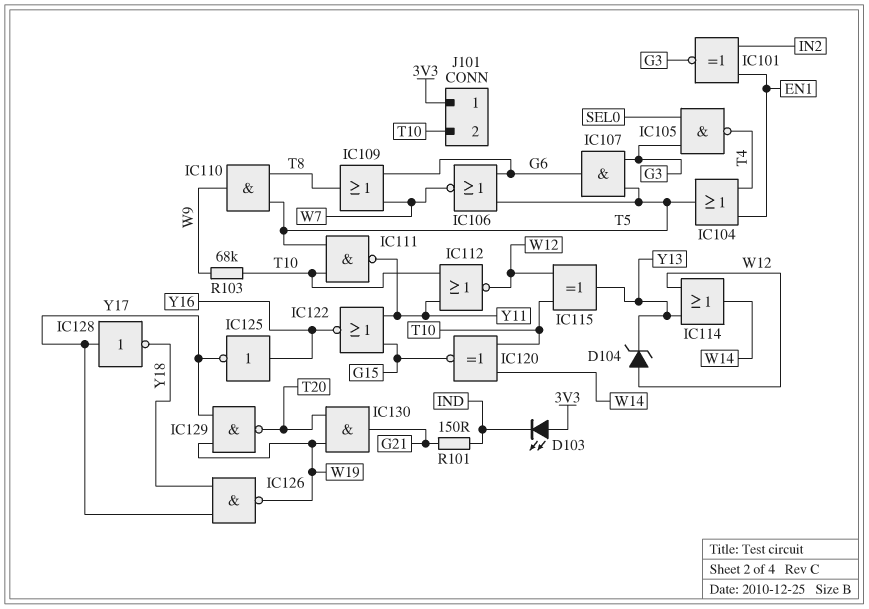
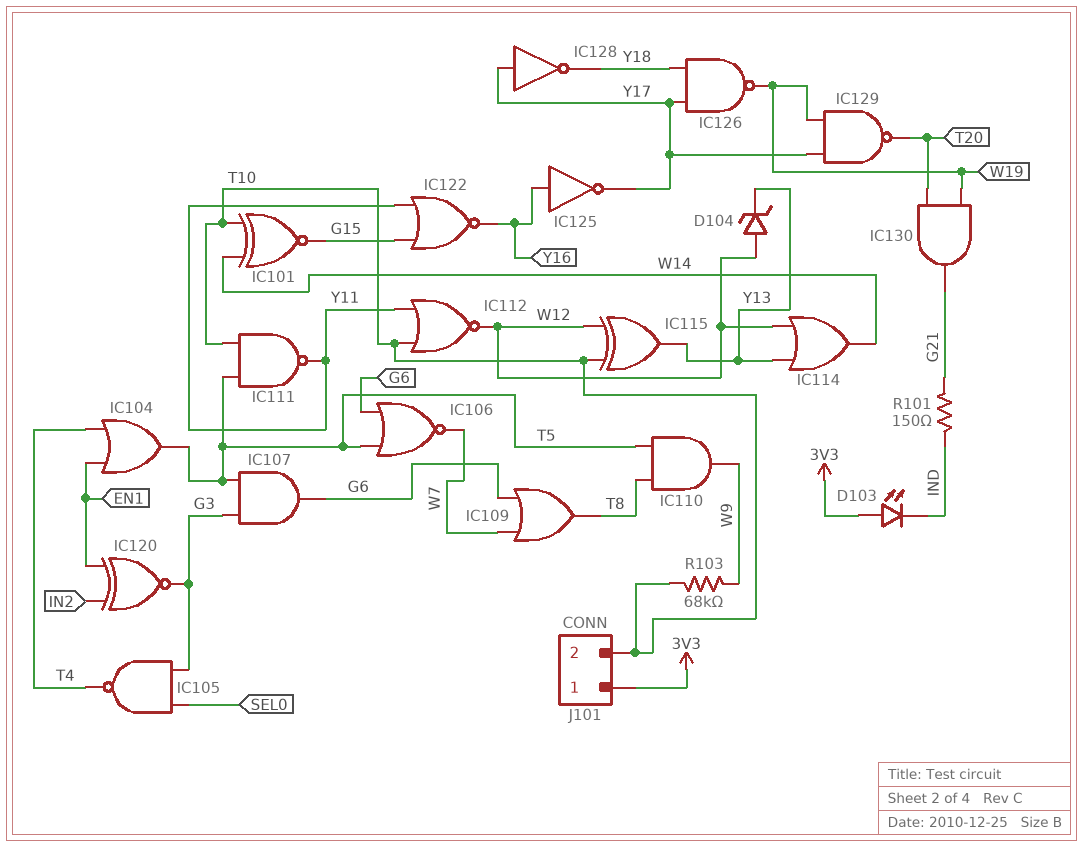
IC101: XNOR (in EN1, in IN2, out G3) -> XNOR (in T10, in W14, out G15)
IC120: XNOR (in T10, in W14, out G15) -> XNOR (in EN1, in IN2, out G3)

